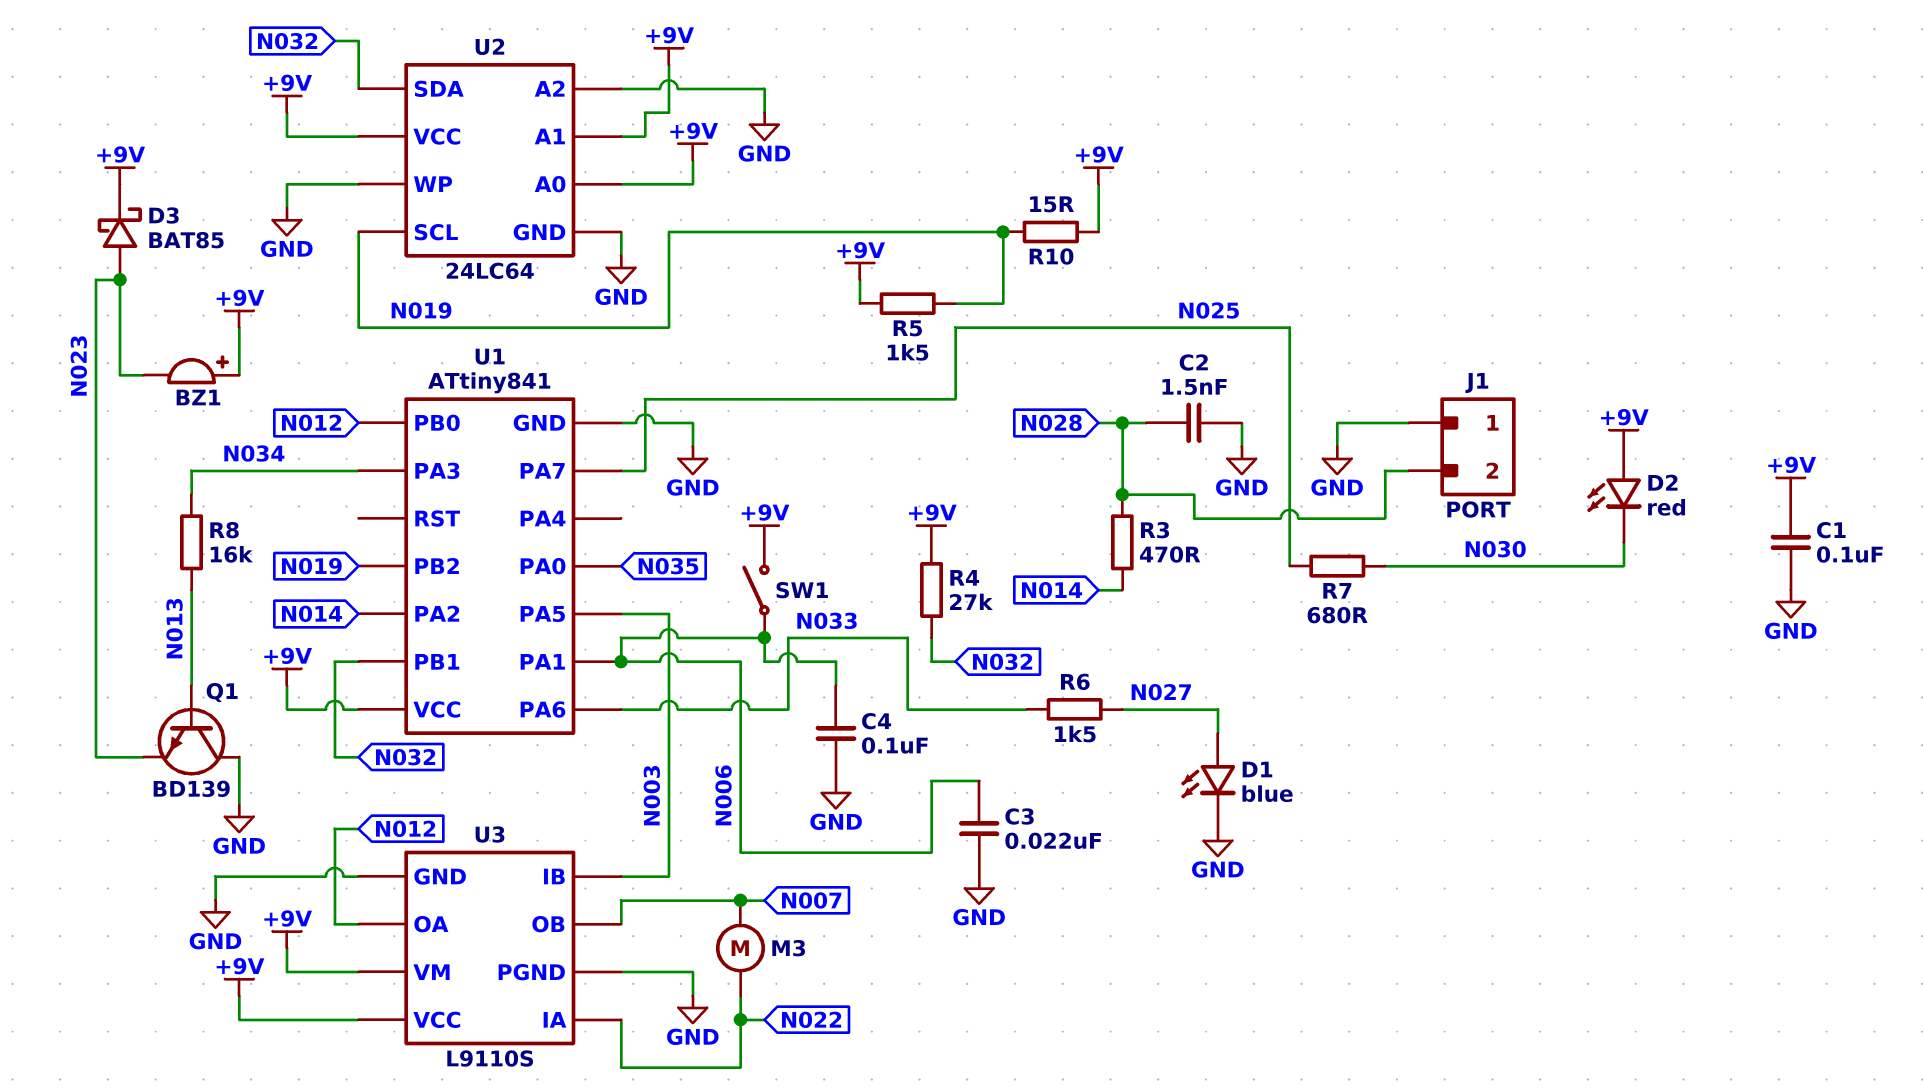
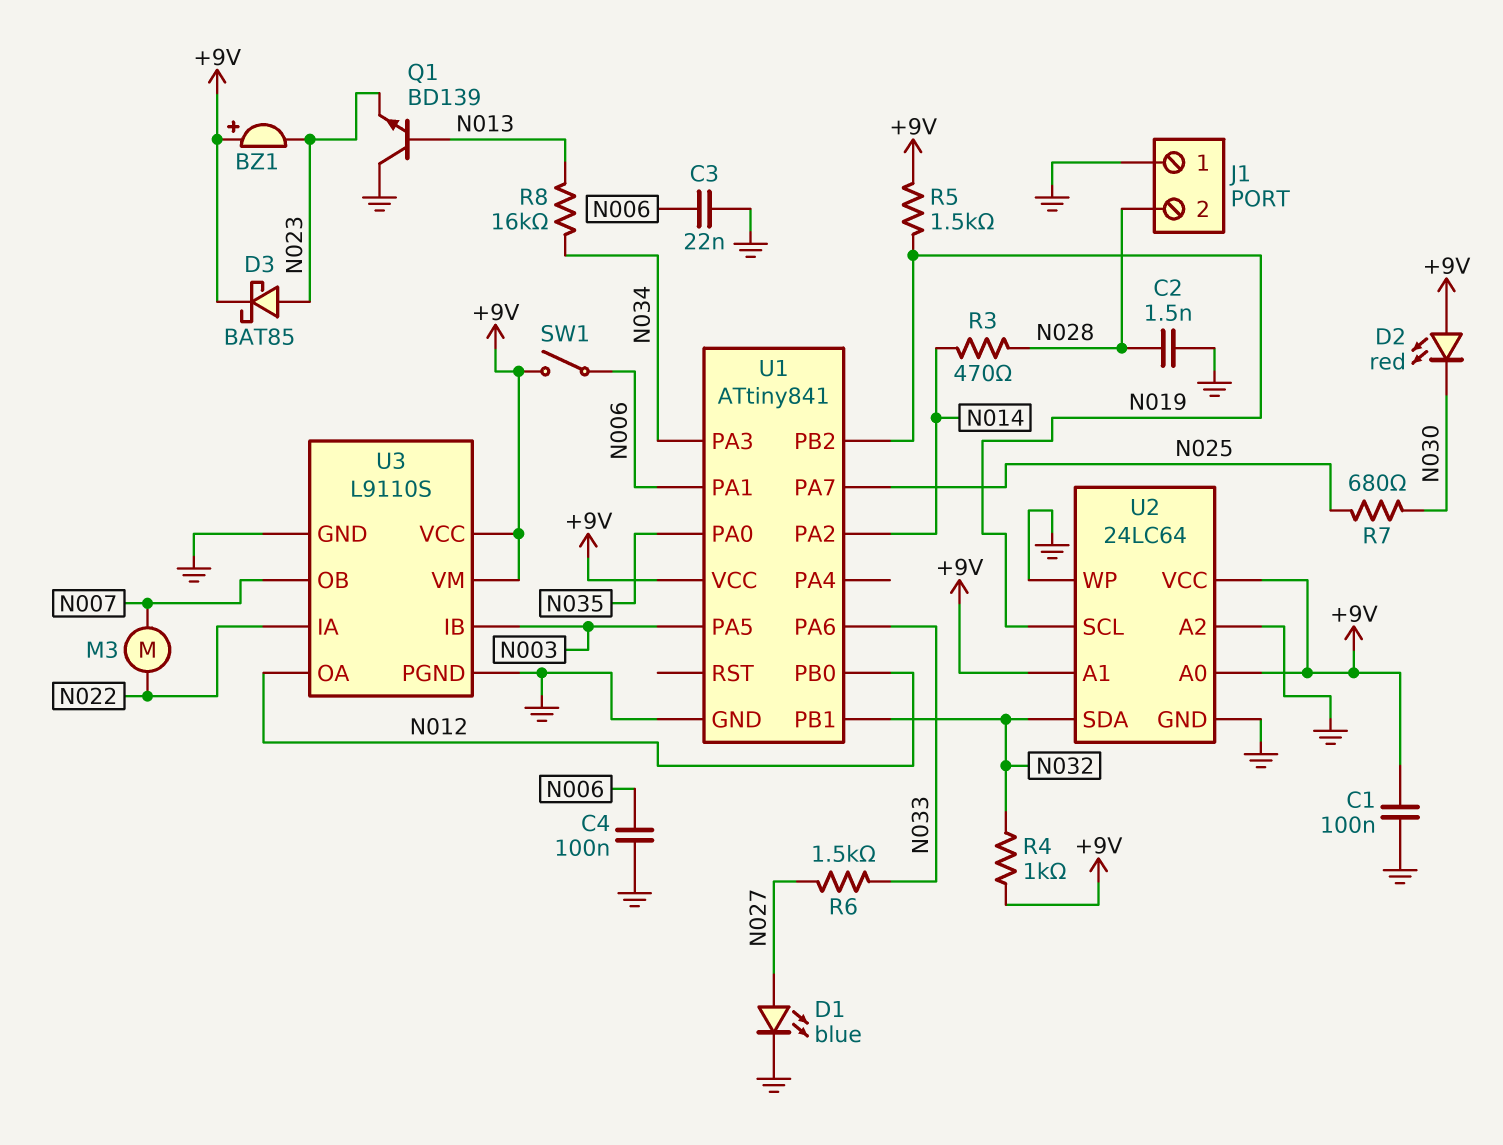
R4: 27k (+9V, N032) -> 1k (+9V, N032)
R10: 15 (+9V, N019) -> none

